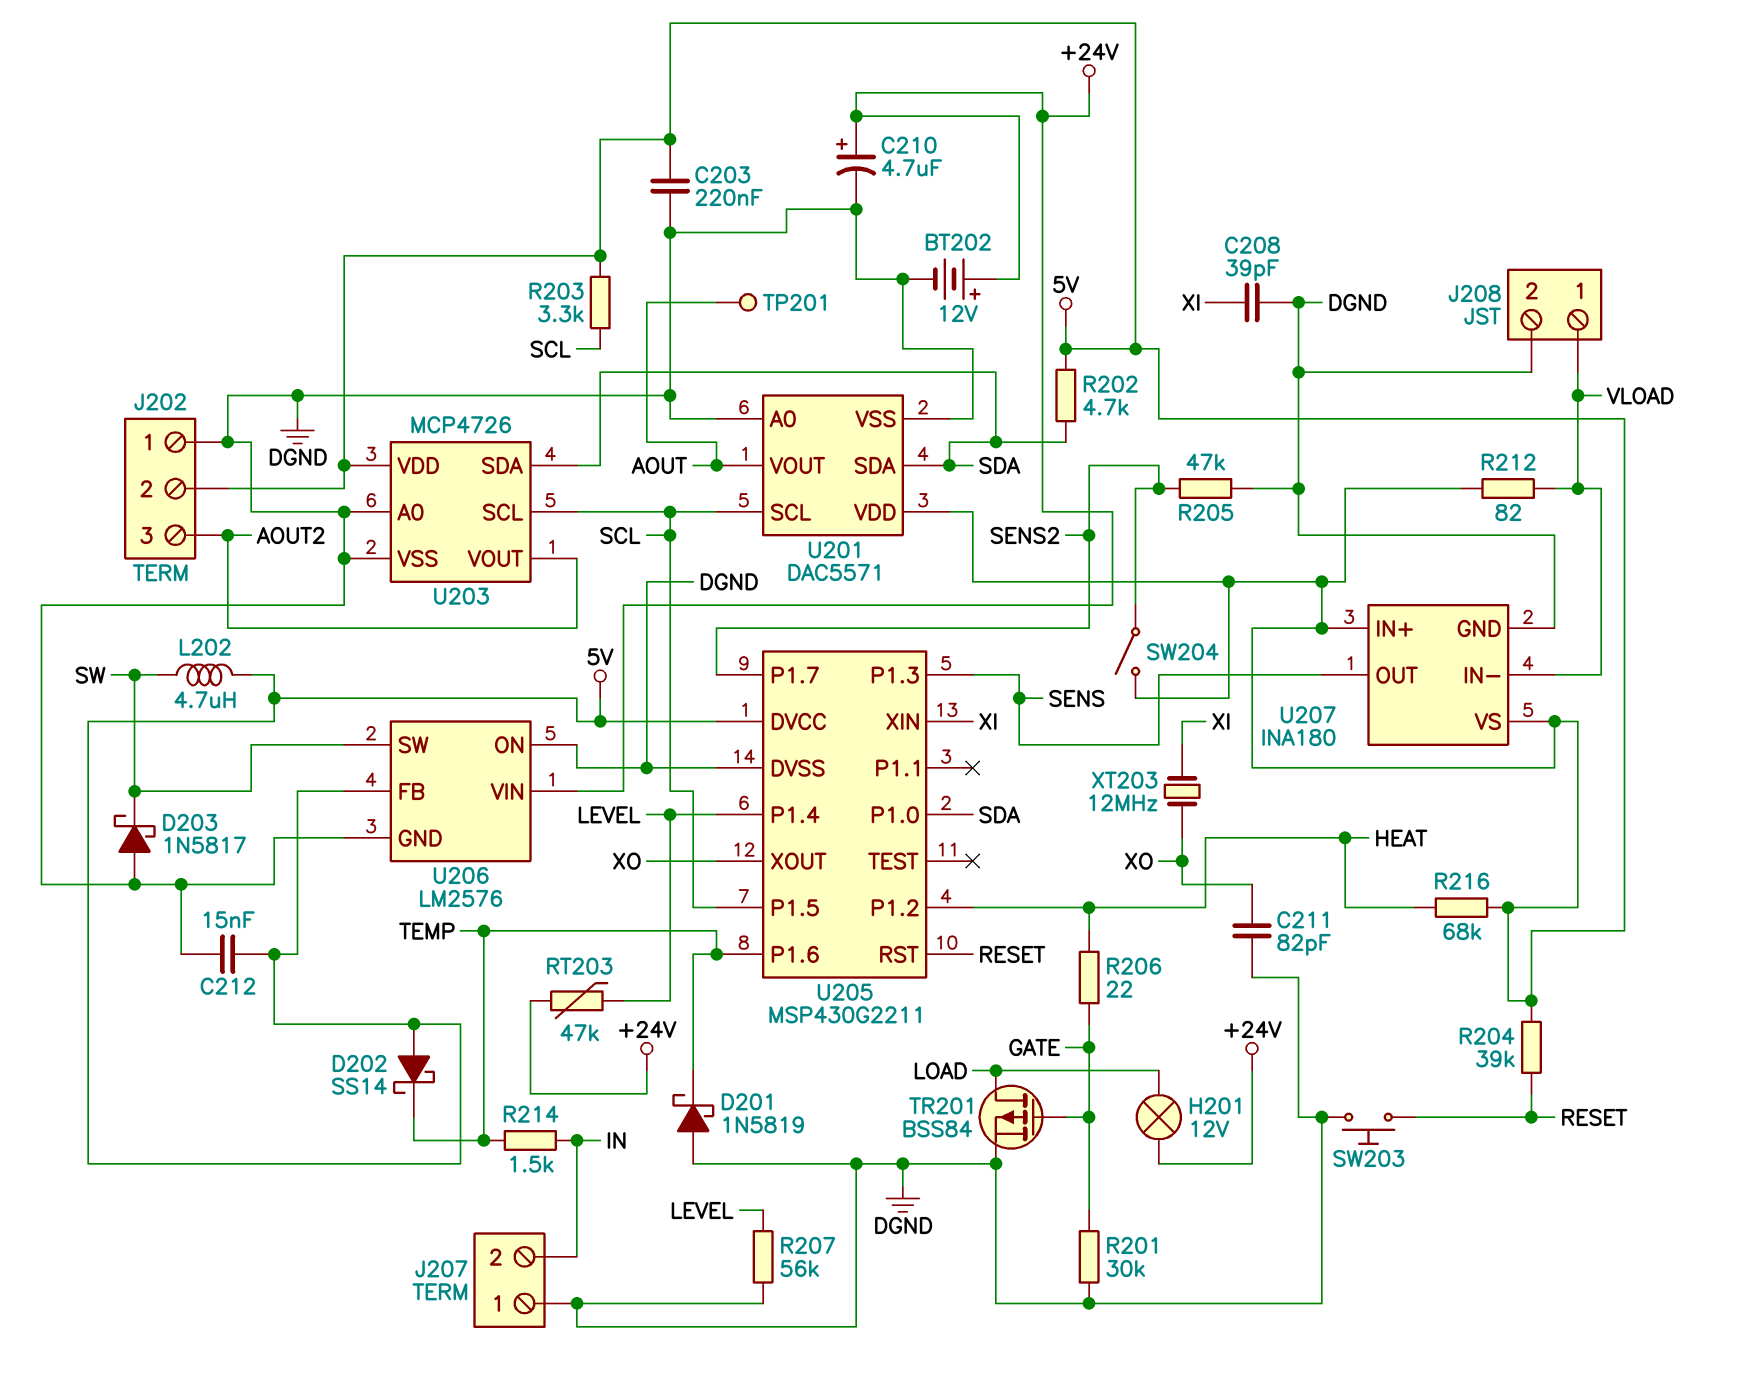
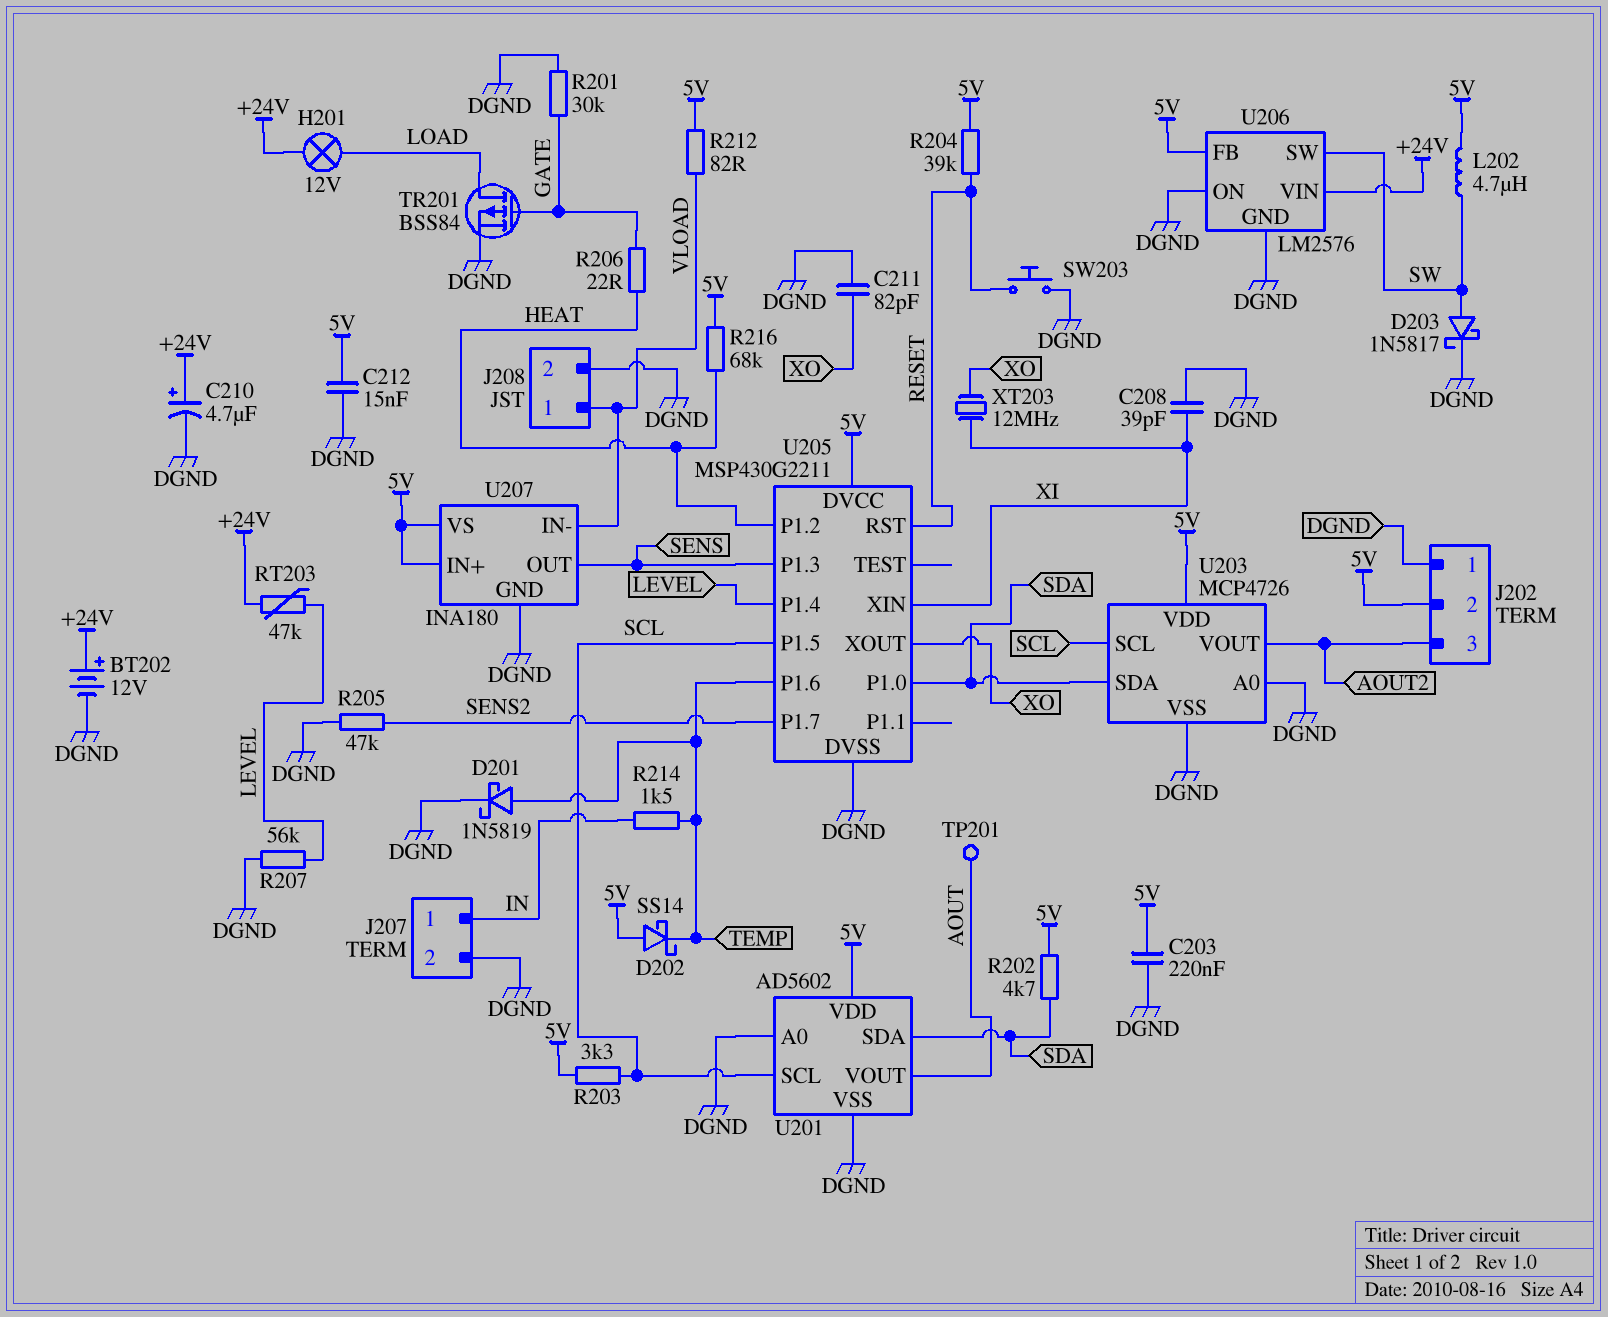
D201: schottky 1N5819 (A DGND, K TEMP) -> schottky 1N5819 (A TEMP, K DGND)
D203: schottky 1N5817 (A DGND, K SW) -> schottky 1N5817 (A SW, K DGND)
J207 pin 1: DGND -> IN
J207 pin 2: IN -> DGND
SW204: switch (5V, SENS2) -> none
U201: DAC5571 -> AD5602

